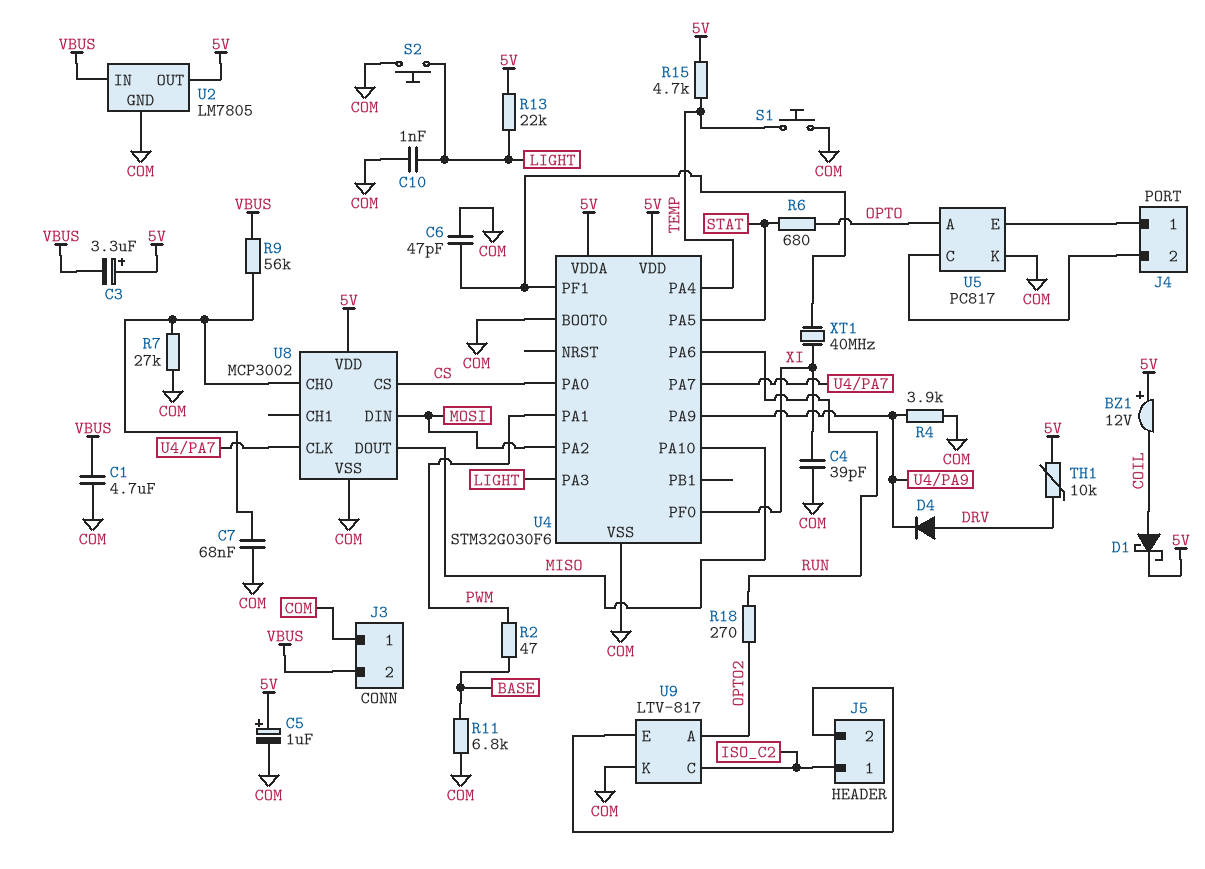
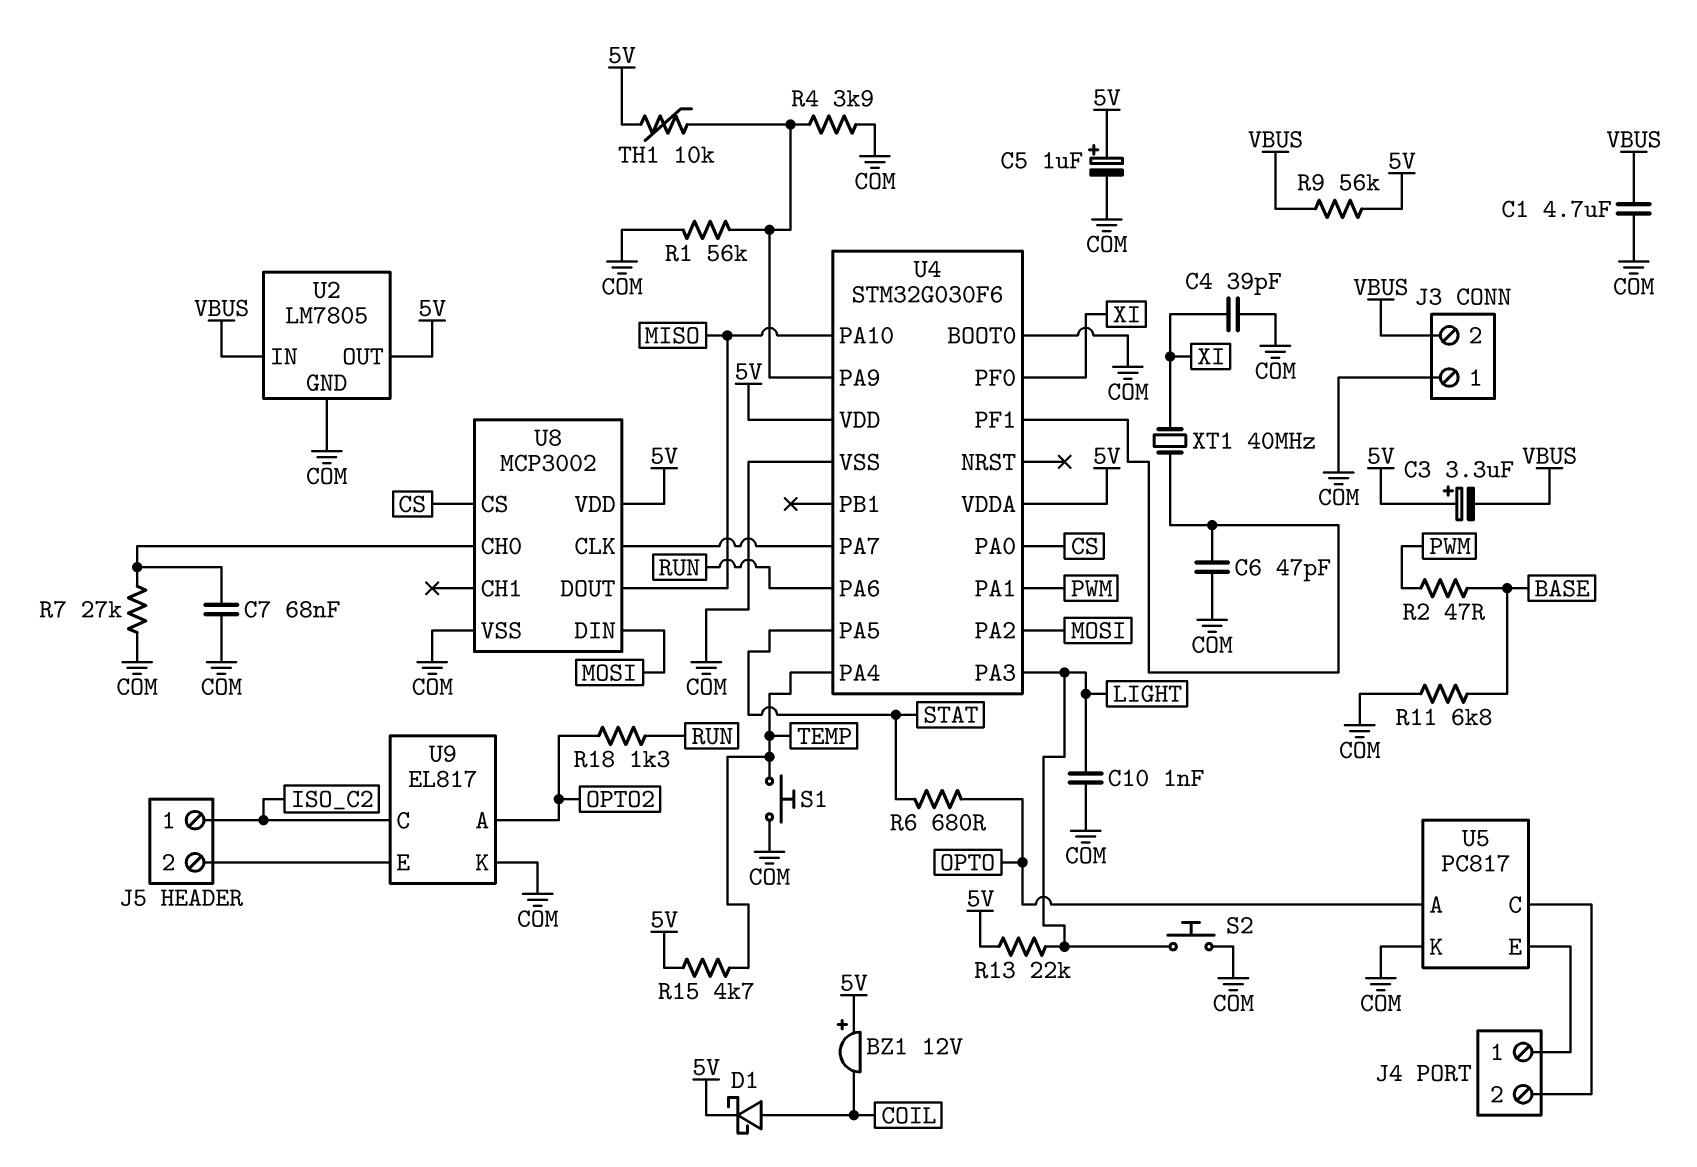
D4: diode (A DRV, K U4/PA9) -> none
R1: none -> 56k (COM, U4/PA9)
R9: 56k (U8/CH0, VBUS) -> 56k (5V, VBUS)
R18: 270 (OPTO2, RUN) -> 1.3k (OPTO2, RUN)
TH1: 10k (5V, DRV) -> 10k (5V, U4/PA9)
U9: LTV-817 -> EL817

